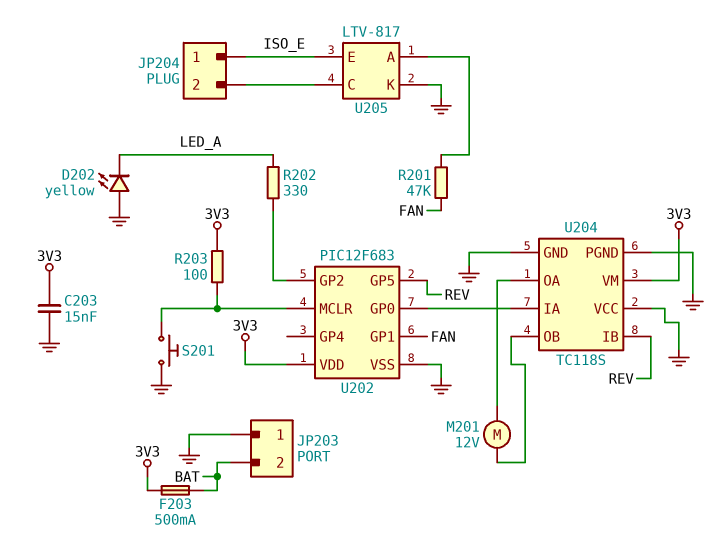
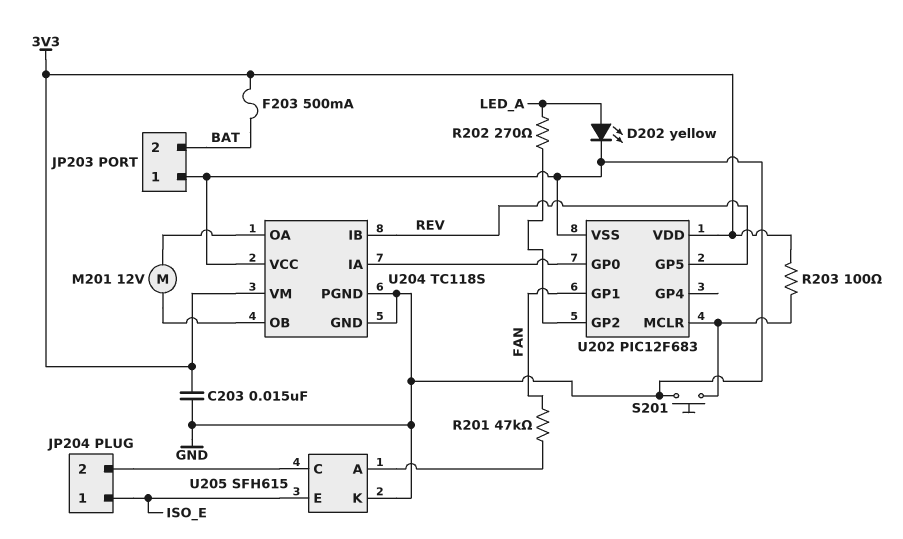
D202: LED yellow (A GND, K LED_A) -> LED yellow (A LED_A, K GND)
R202: 330 (LED_A, U202/GP2) -> 270 (LED_A, U202/GP2)
U205: LTV-817 -> SFH615

